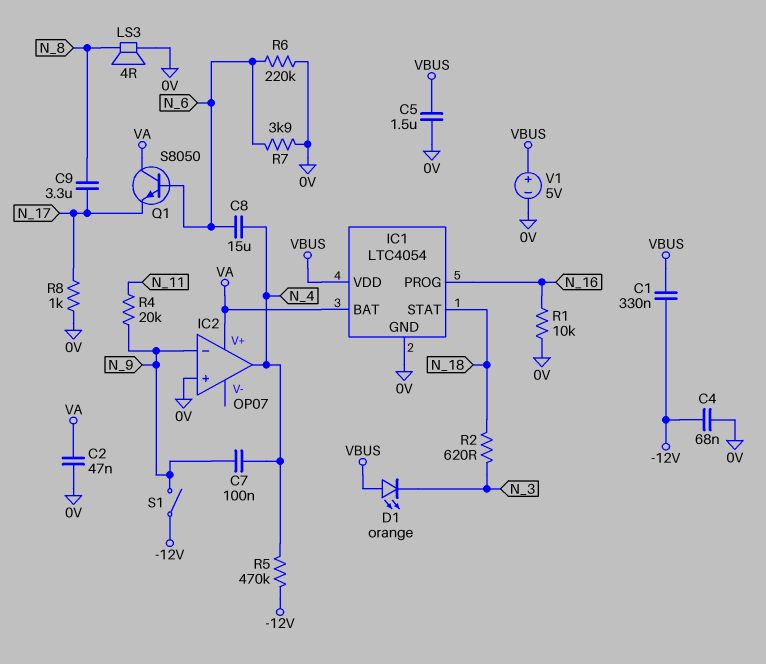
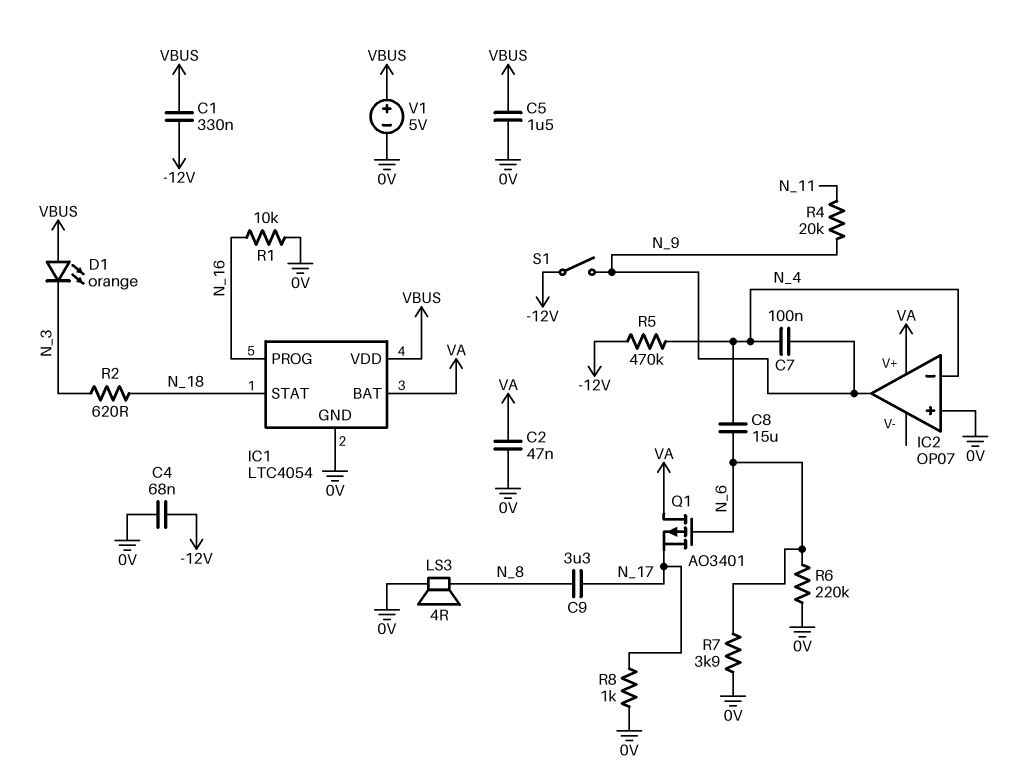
IC2 pin in-: N_9 -> N_4
IC2 pin out: N_4 -> N_9
Q1: NPN S8050 (B N_6, C VA, E N_17) -> PMOS AO3401 (G N_6, D VA, S N_17)

